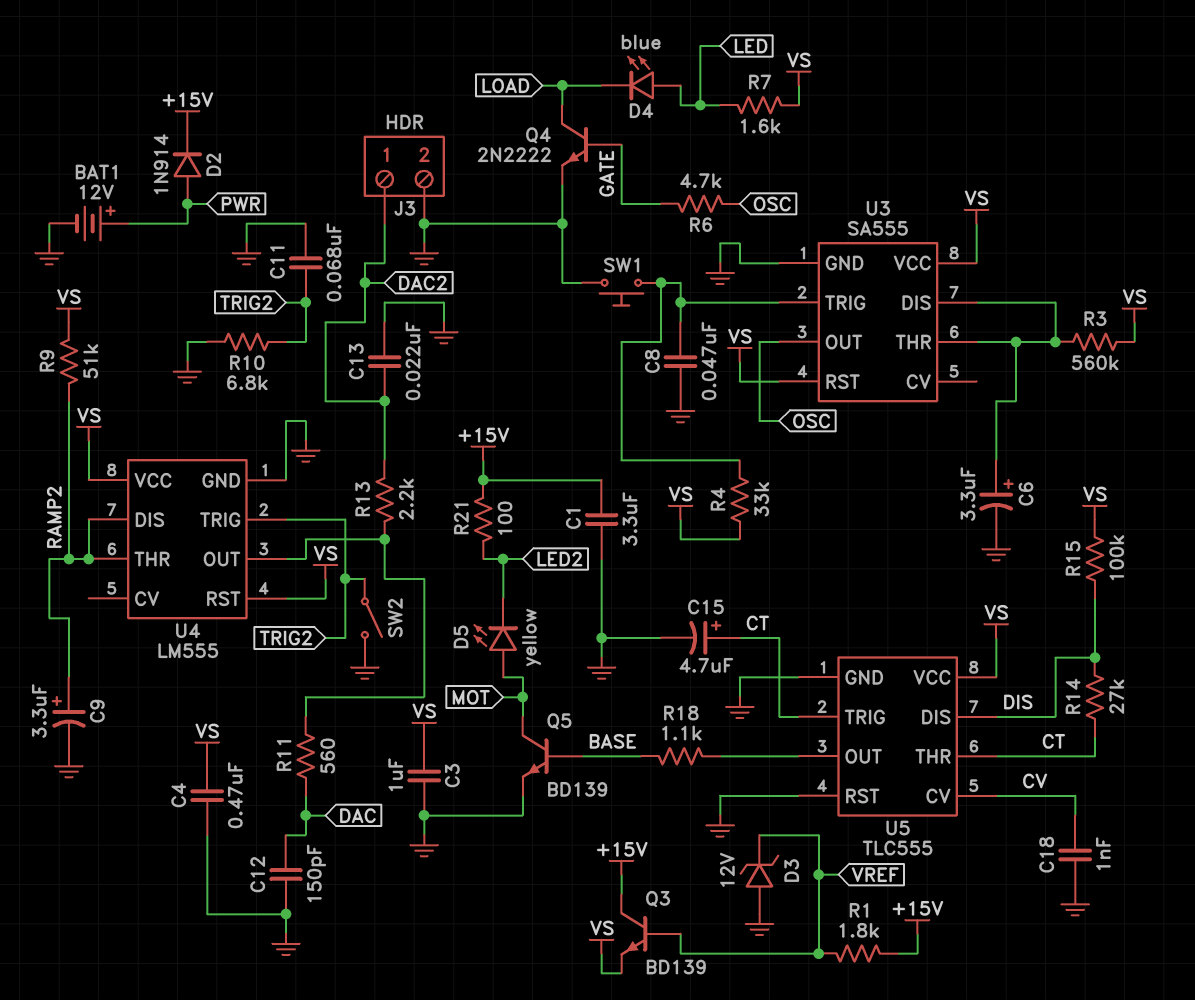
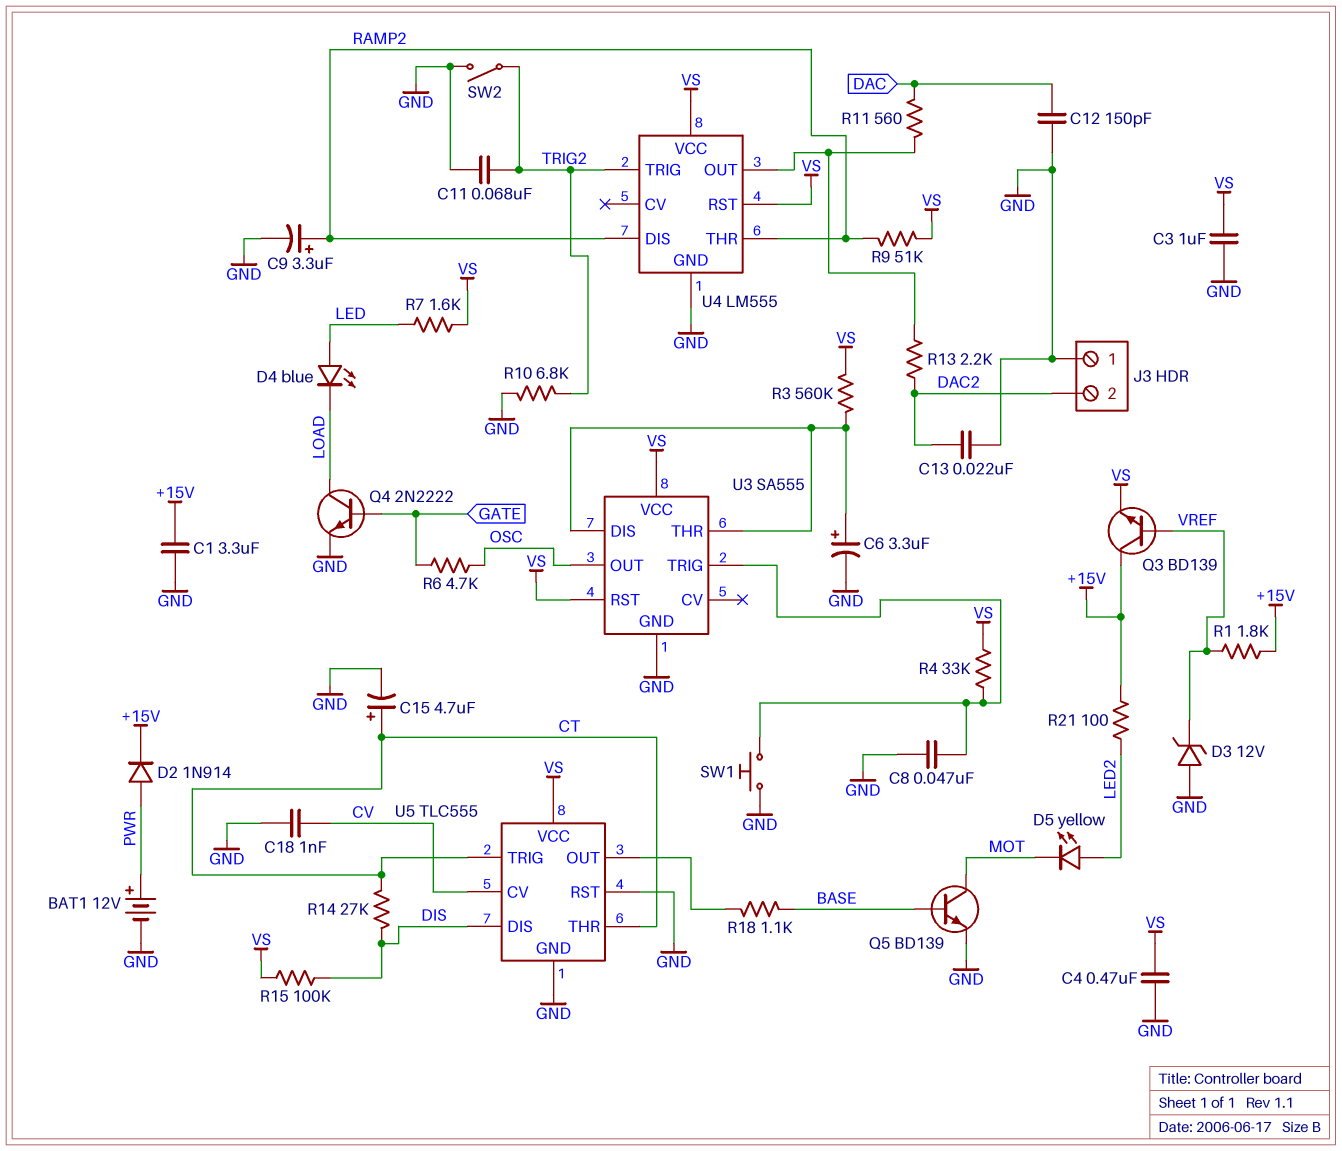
D5: LED yellow (A MOT, K LED2) -> LED yellow (A LED2, K MOT)
J3 pin 1: DAC2 -> GND
J3 pin 2: GND -> DAC2

